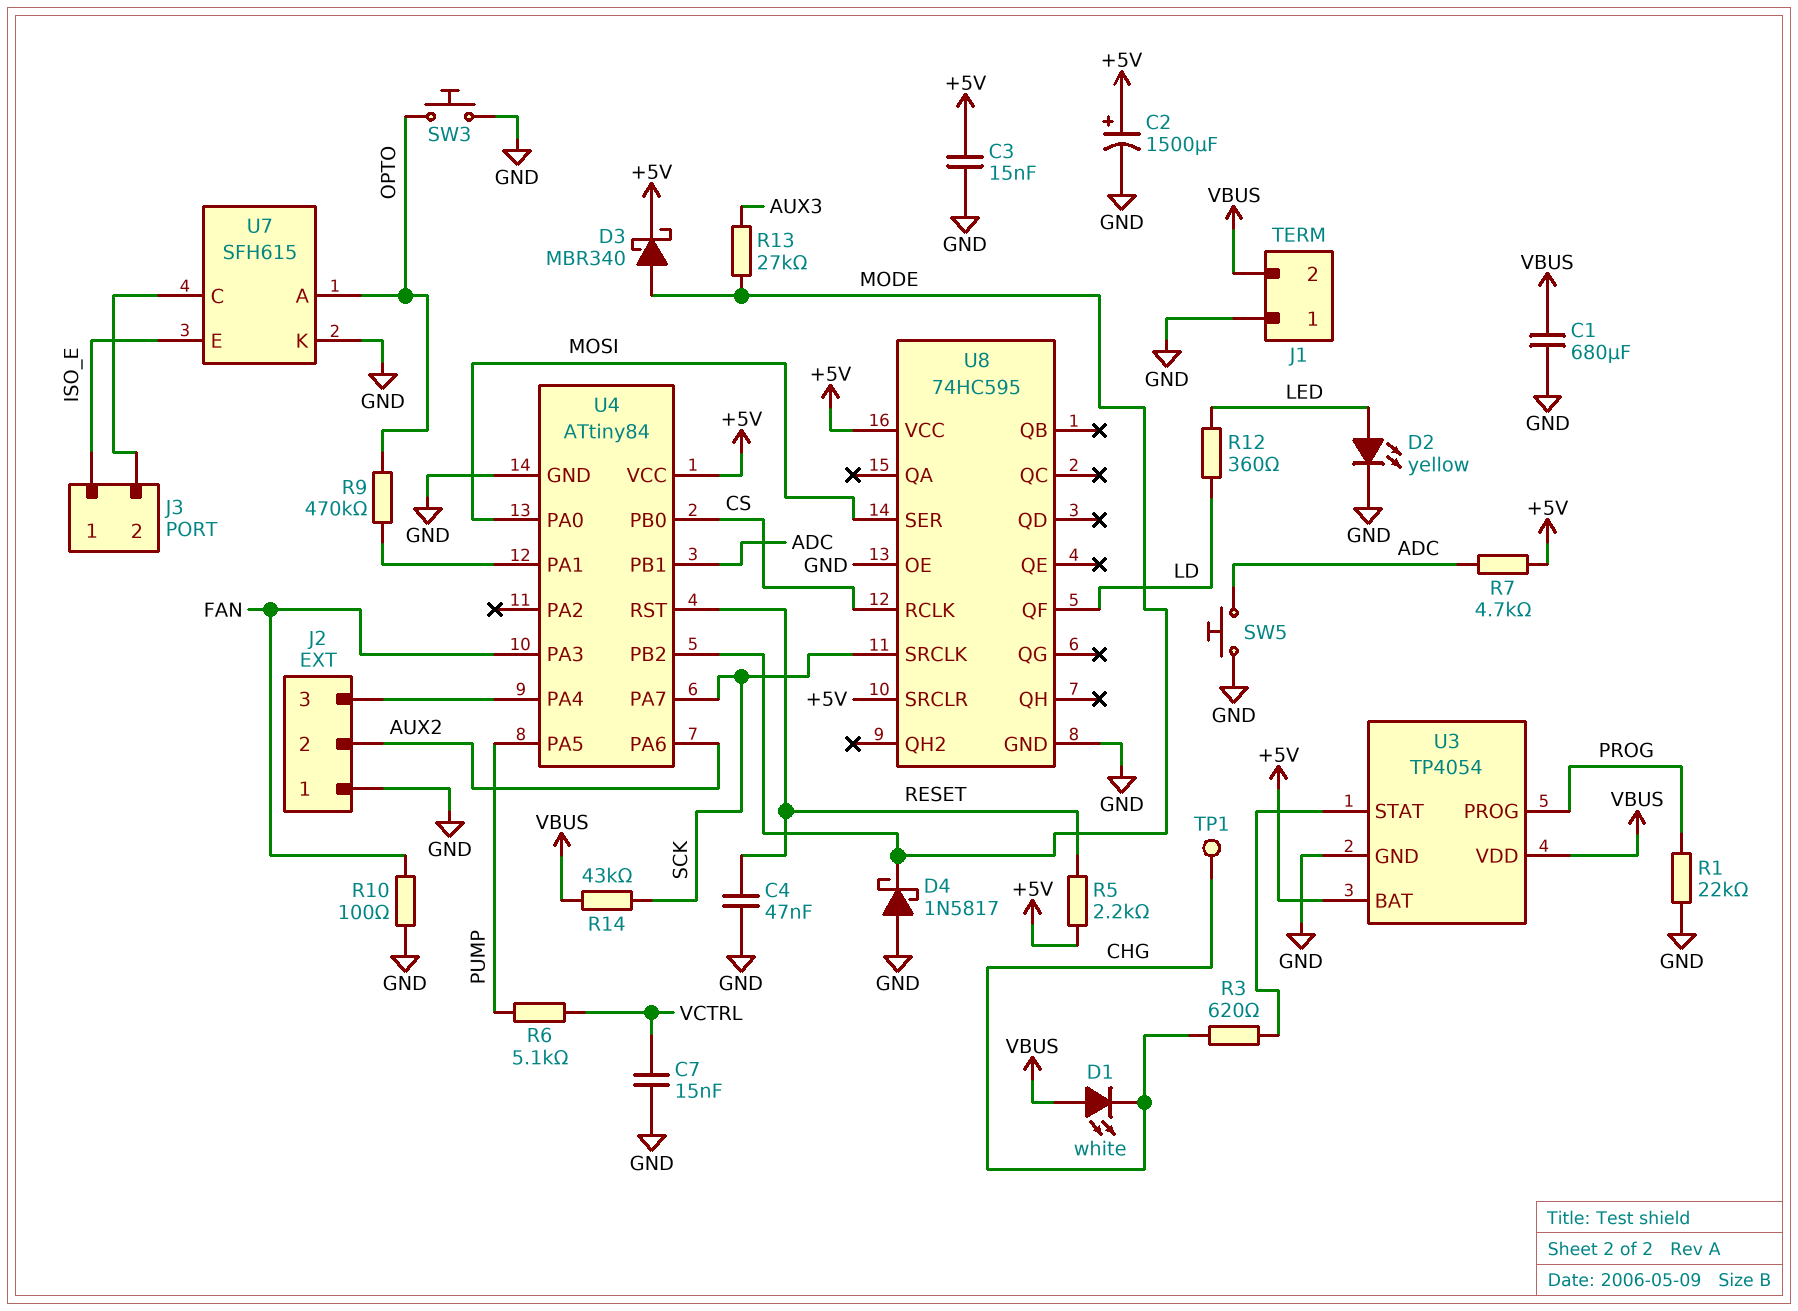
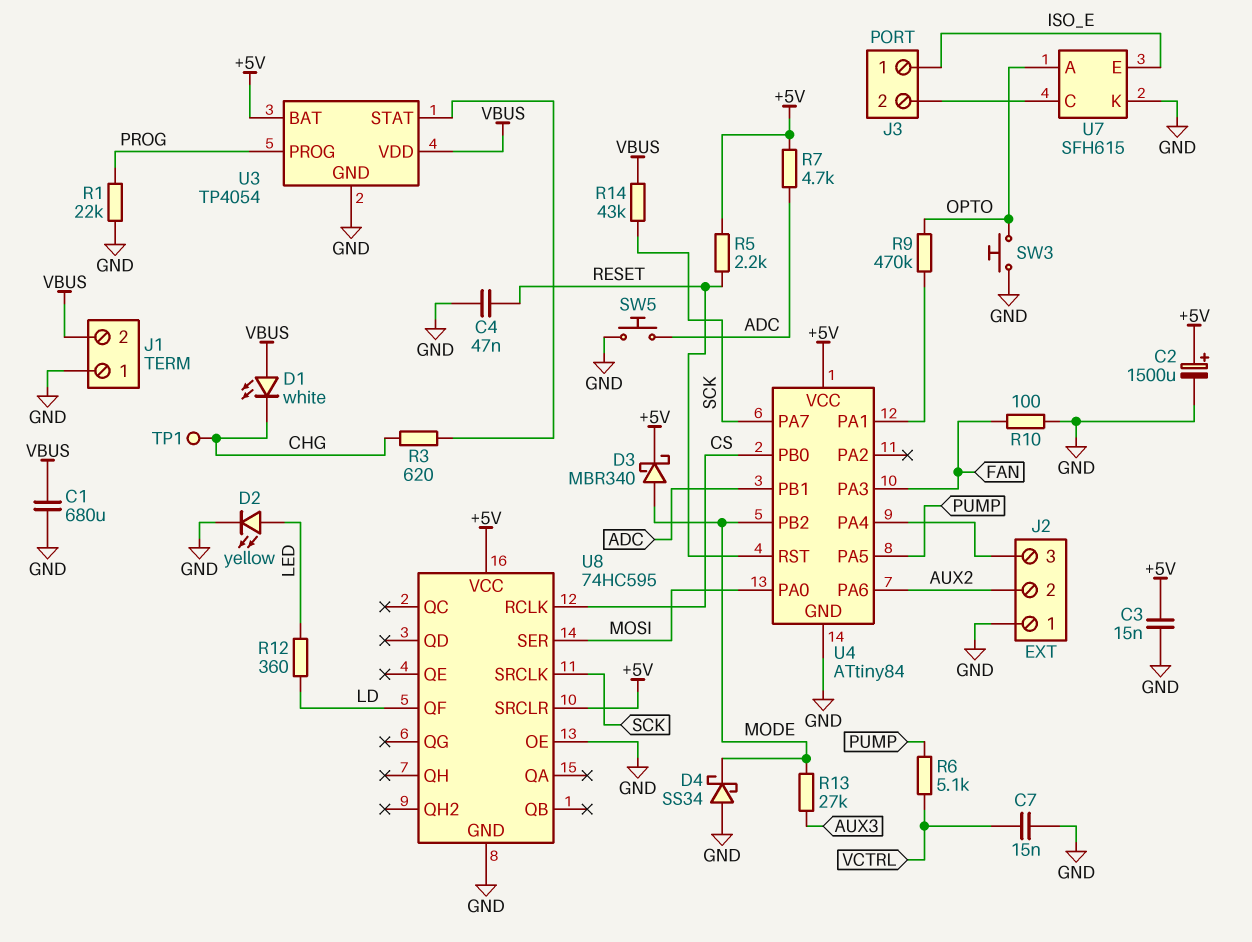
D4: schottky 1N5817 (A GND, K MODE) -> schottky SS34 (A GND, K MODE)

